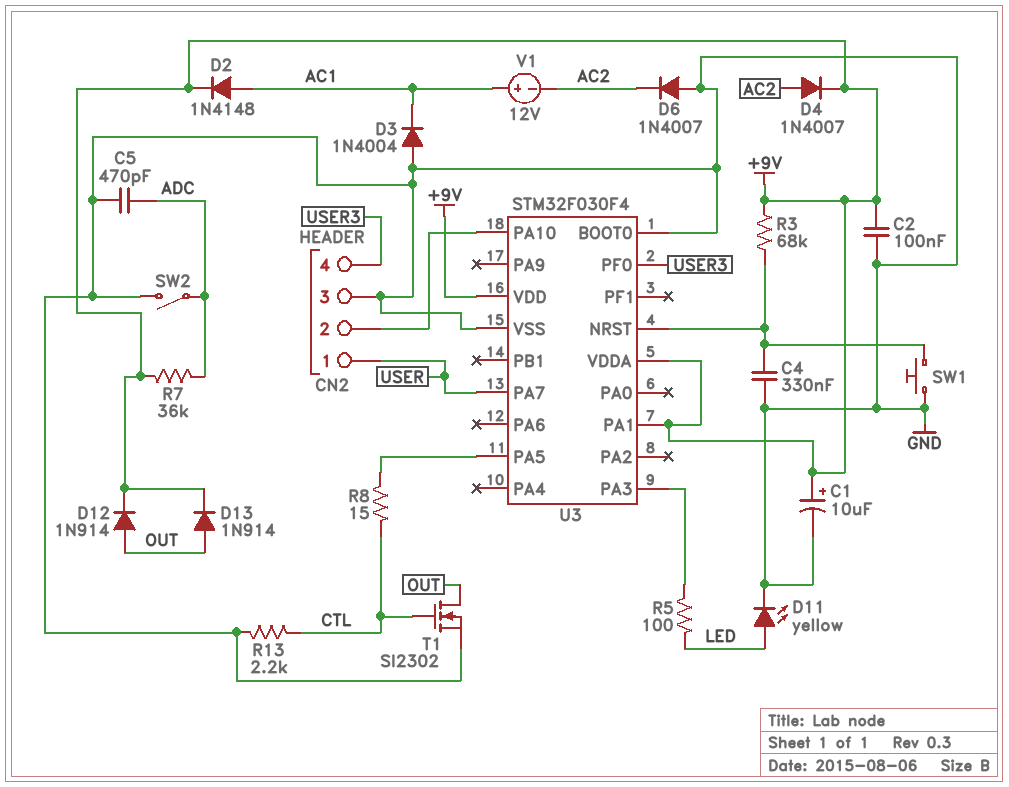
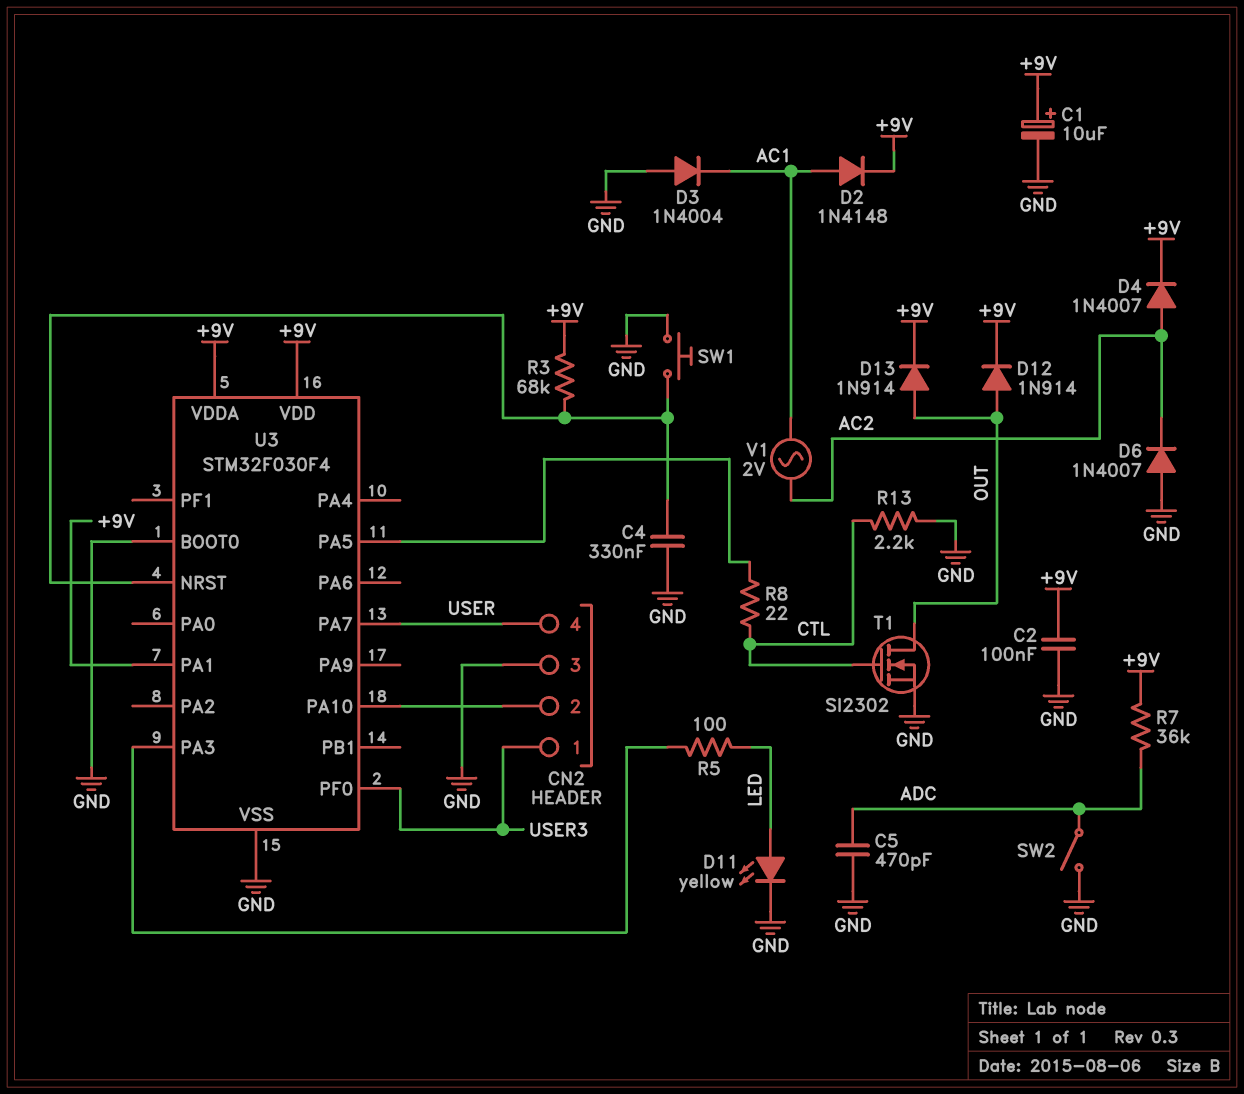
CN2 pin 1: USER -> USER3
CN2 pin 4: USER3 -> USER
R8: 15 (CTL, U3/PA5) -> 22 (CTL, U3/PA5)
V1: 12V (plus AC1, minus AC2) -> AC 2V (AC1, AC2)

